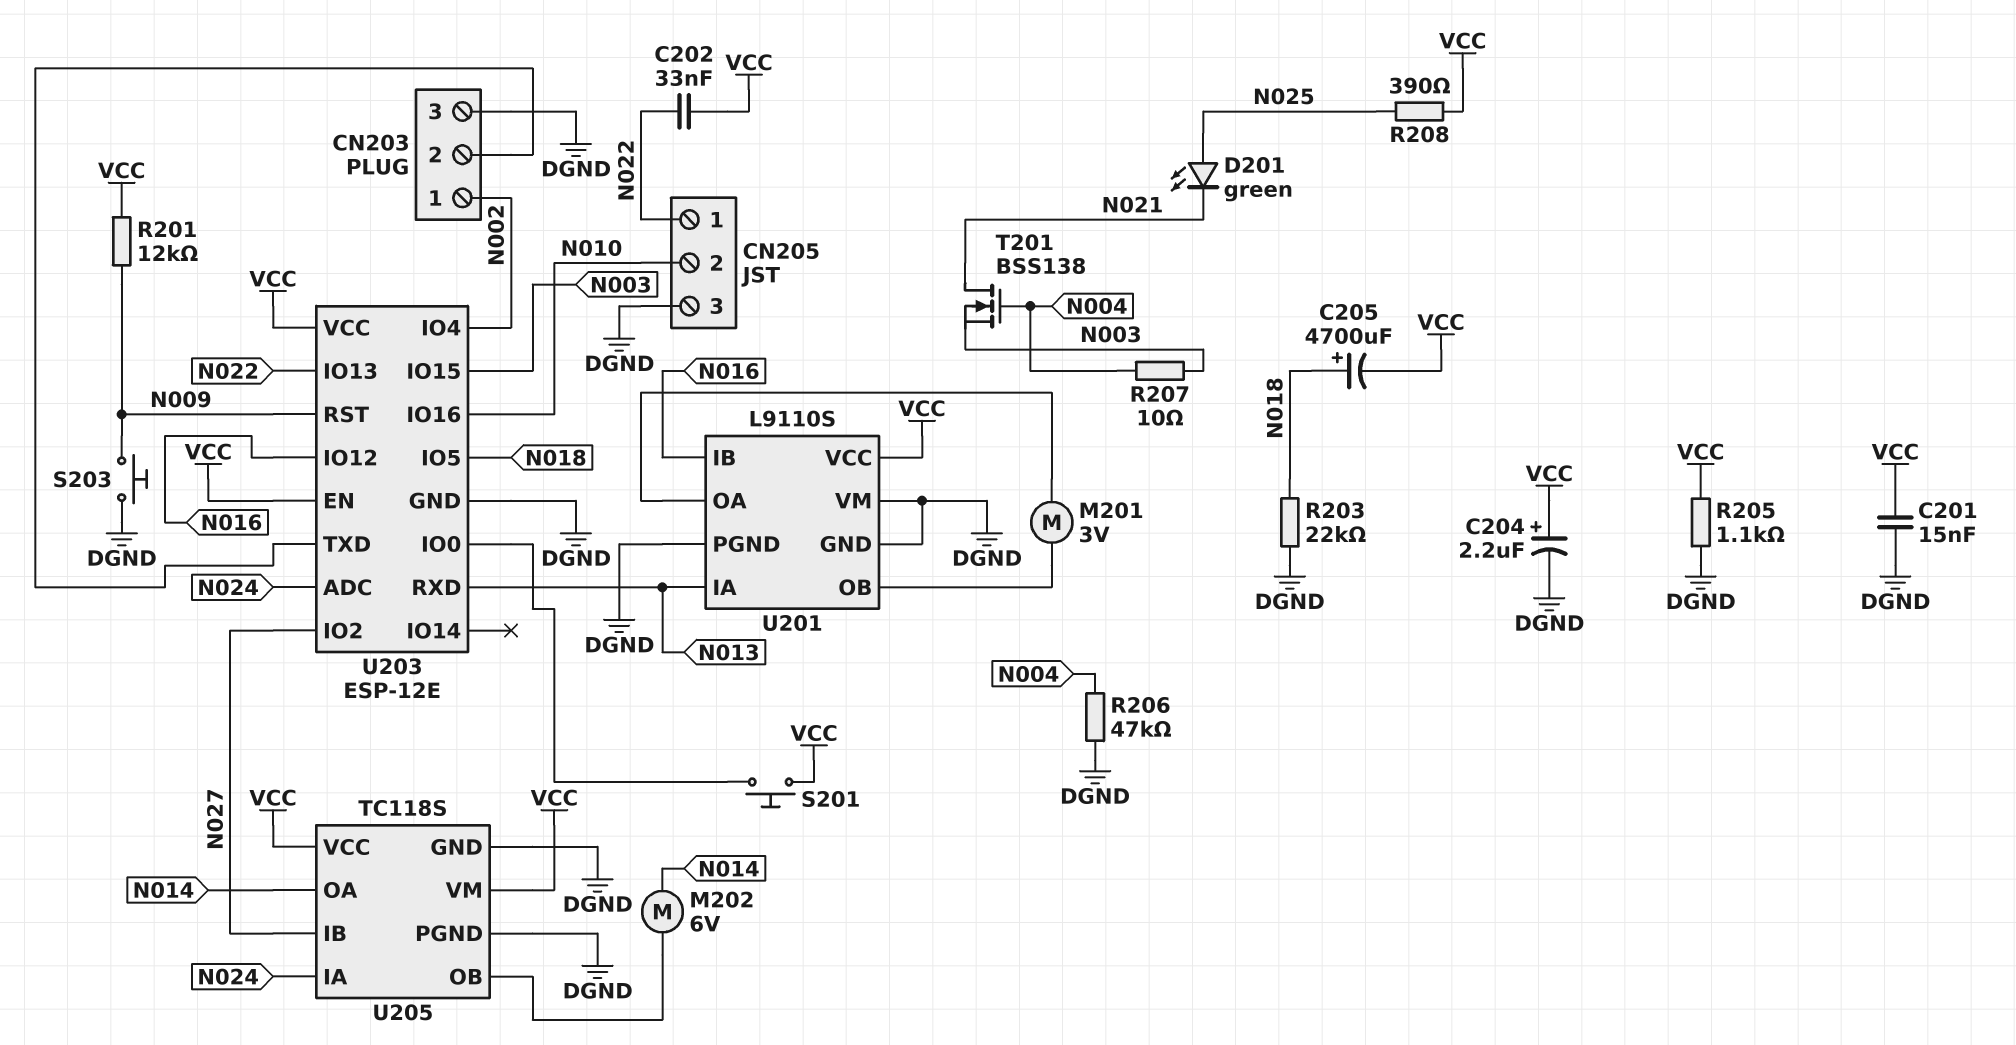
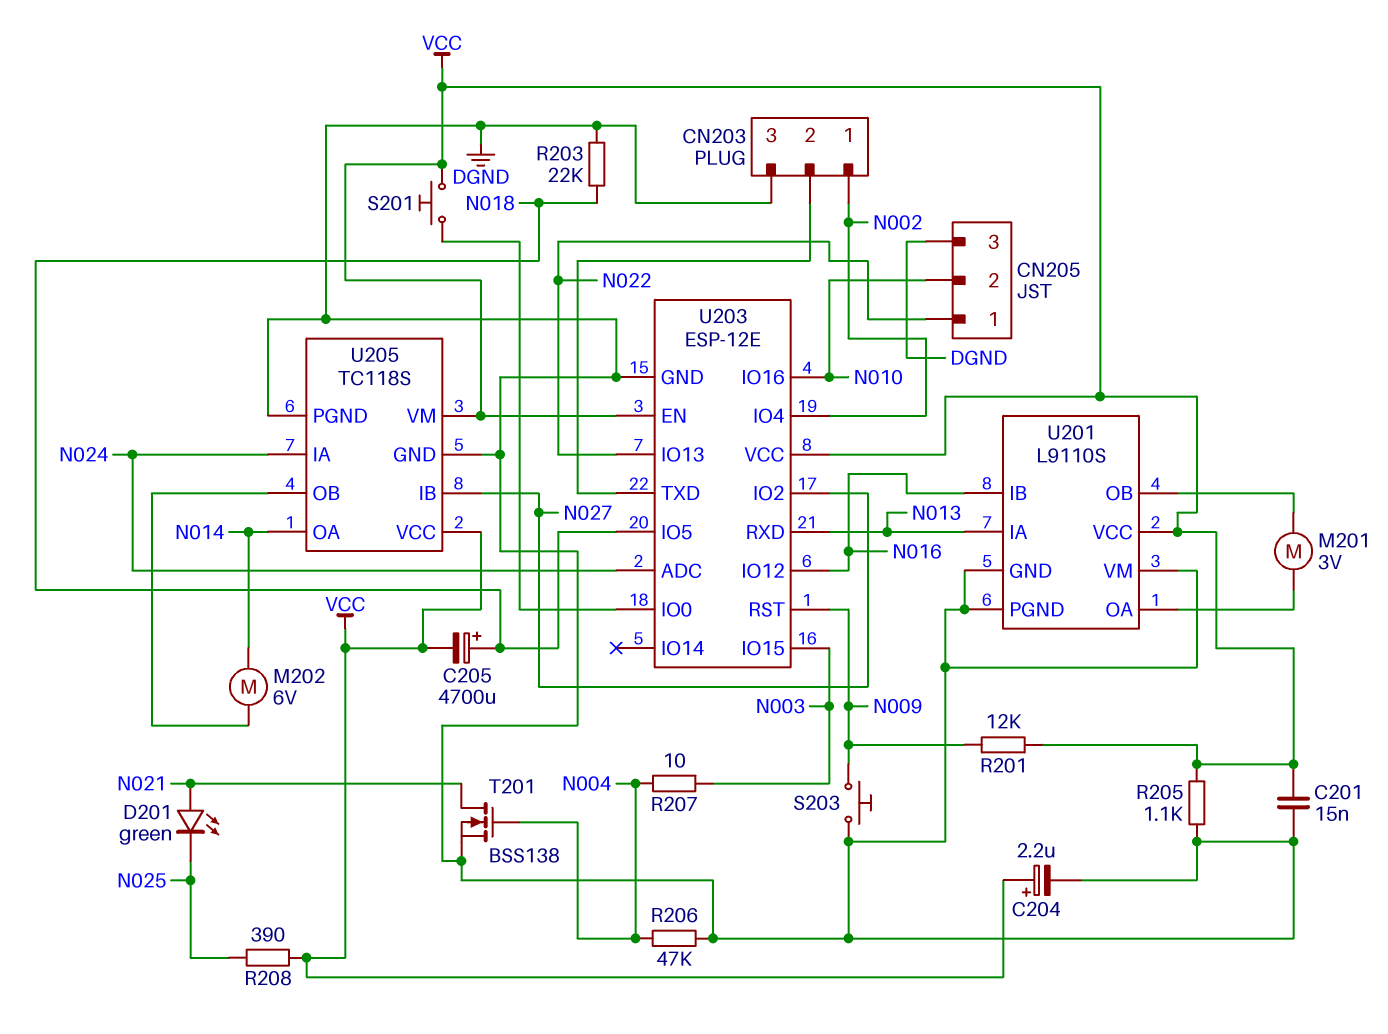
C202: 33nF (N022, VCC) -> none
D201: LED green (A N025, K N021) -> LED green (A N021, K N025)
T201: NMOS BSS138 (G N004, D N021, S N003) -> NMOS BSS138 (G N004, D N021, S DGND)

